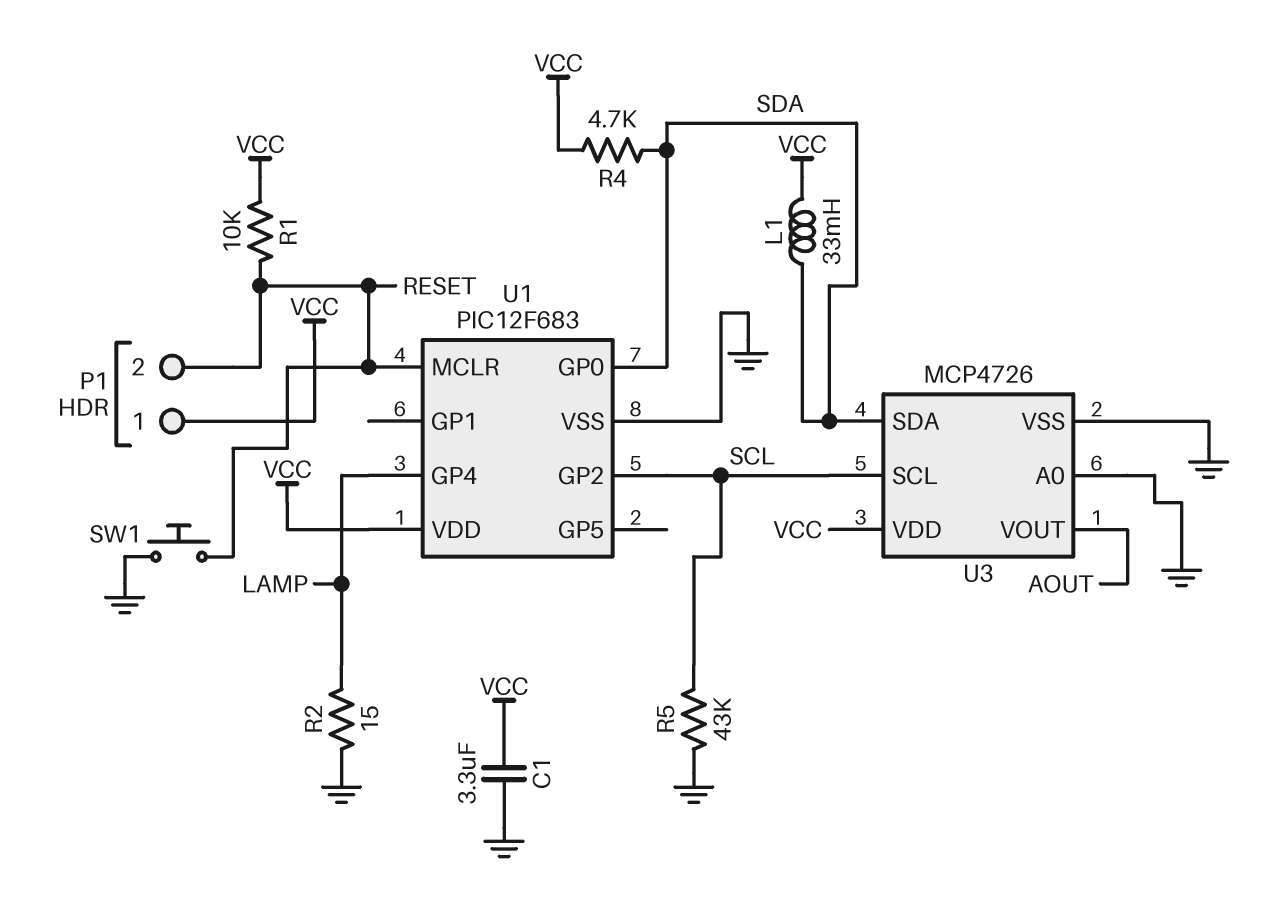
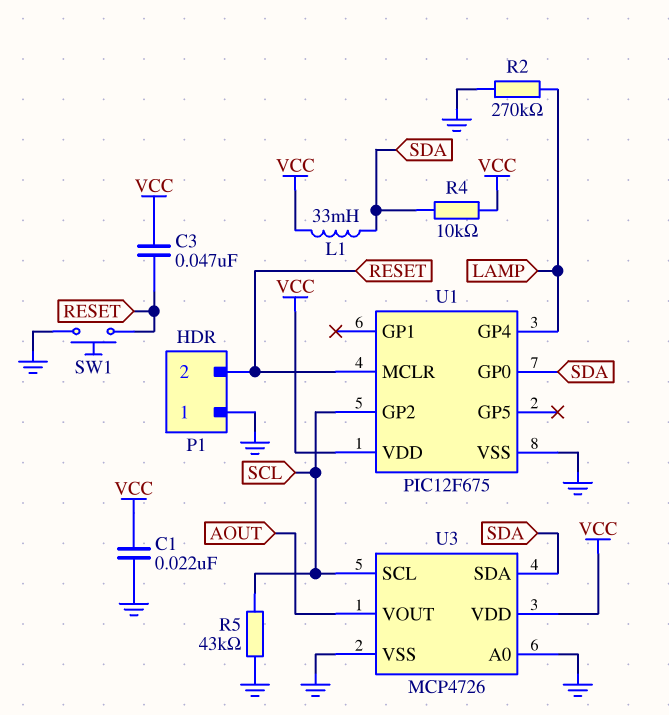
C1: 3.3uF (GND, VCC) -> 22nF (GND, VCC)
C3: none -> 47nF (RESET, VCC)
P1 pin 1: VCC -> GND
R1: 10k (RESET, VCC) -> none
R2: 15 (GND, LAMP) -> 270k (GND, LAMP)
R4: 4.7k (SDA, VCC) -> 10k (SDA, VCC)
U1: PIC12F683 -> PIC12F675

